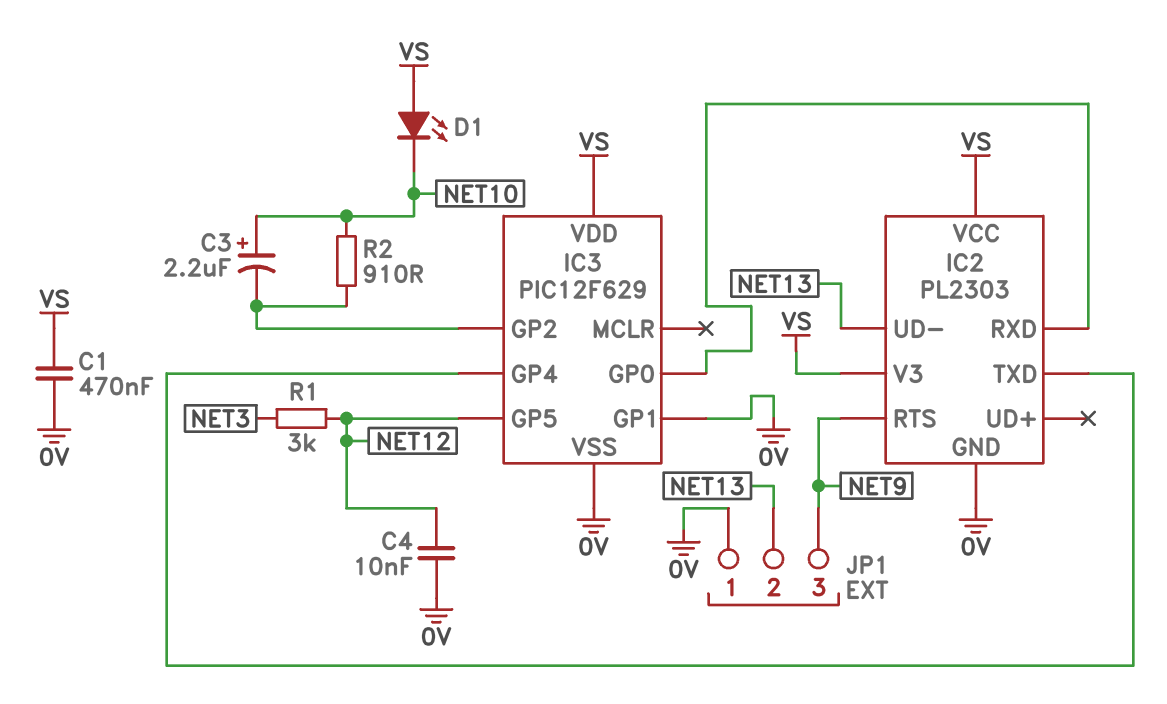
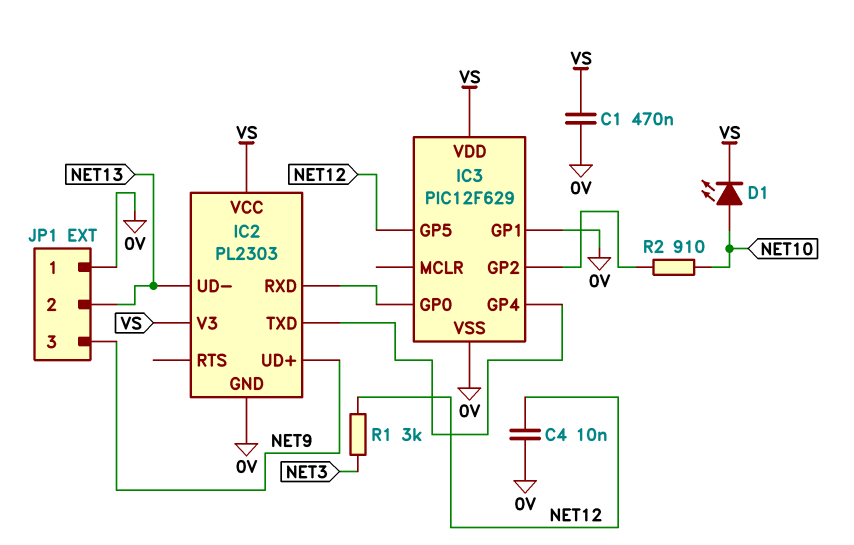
C3: 2.2uF (plus NET10, minus IC3/GP2) -> none
D1: LED (A VS, K NET10) -> LED (A NET10, K VS)
IC2 pin RTS: NET9 -> none
IC2 pin UD+: none -> NET9

